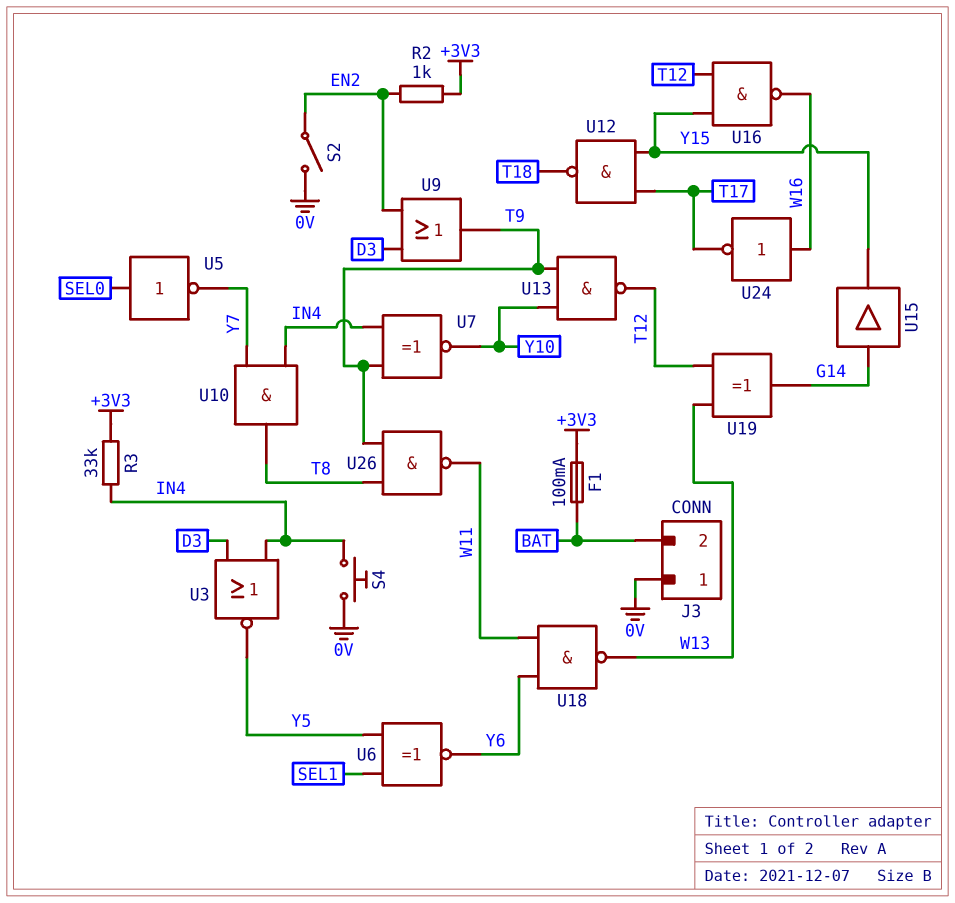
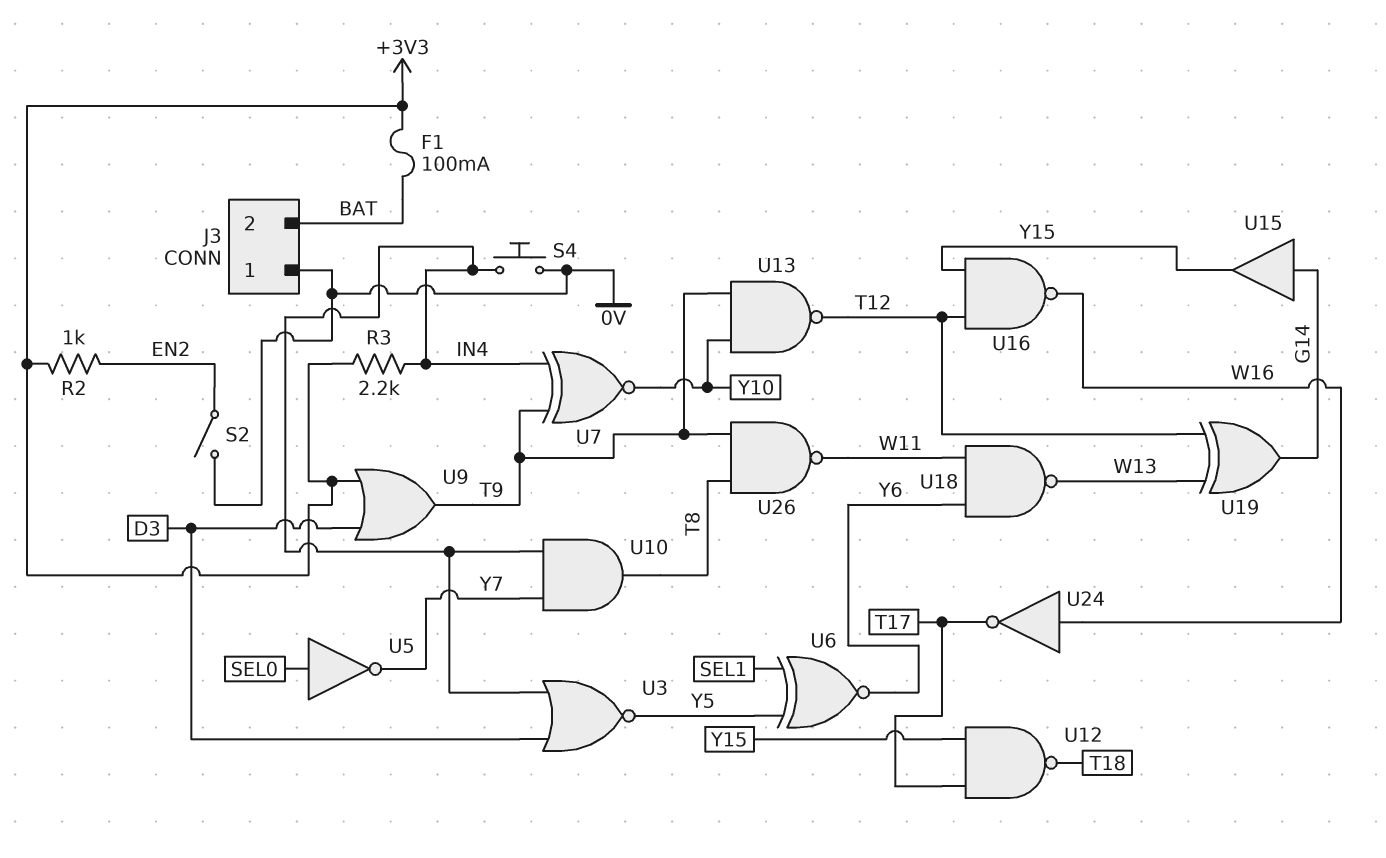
R3: 33k (+3V3, IN4) -> 2.2k (+3V3, IN4)
U9: OR (in D3, in EN2, out T9) -> OR (in +3V3, in D3, out T9)

